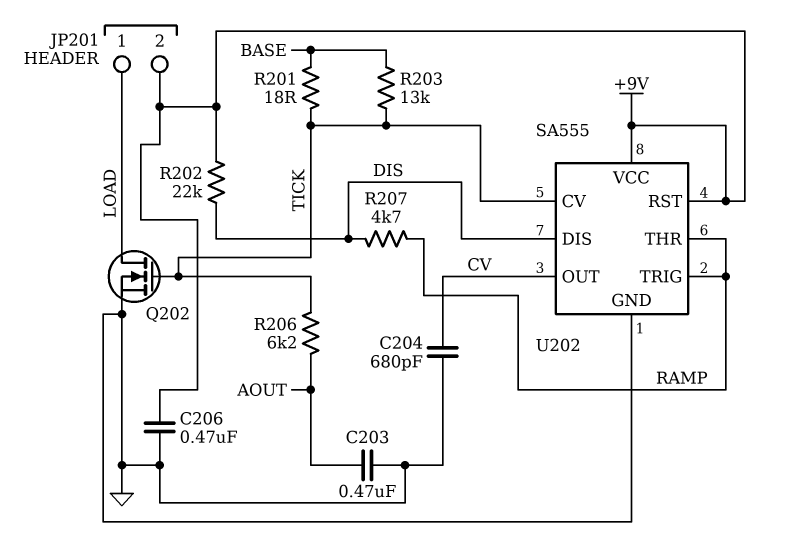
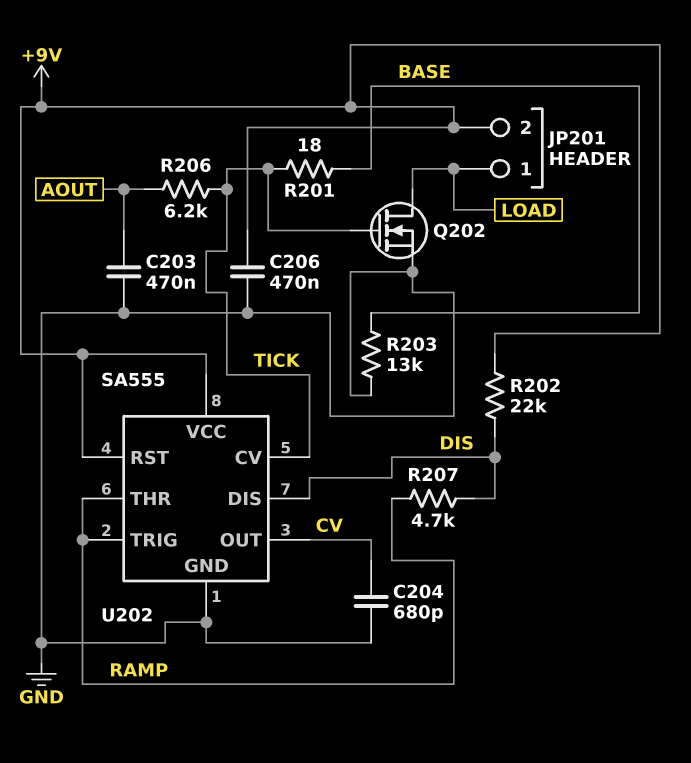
R203: 13k (BASE, TICK) -> 13k (BASE, GND)

